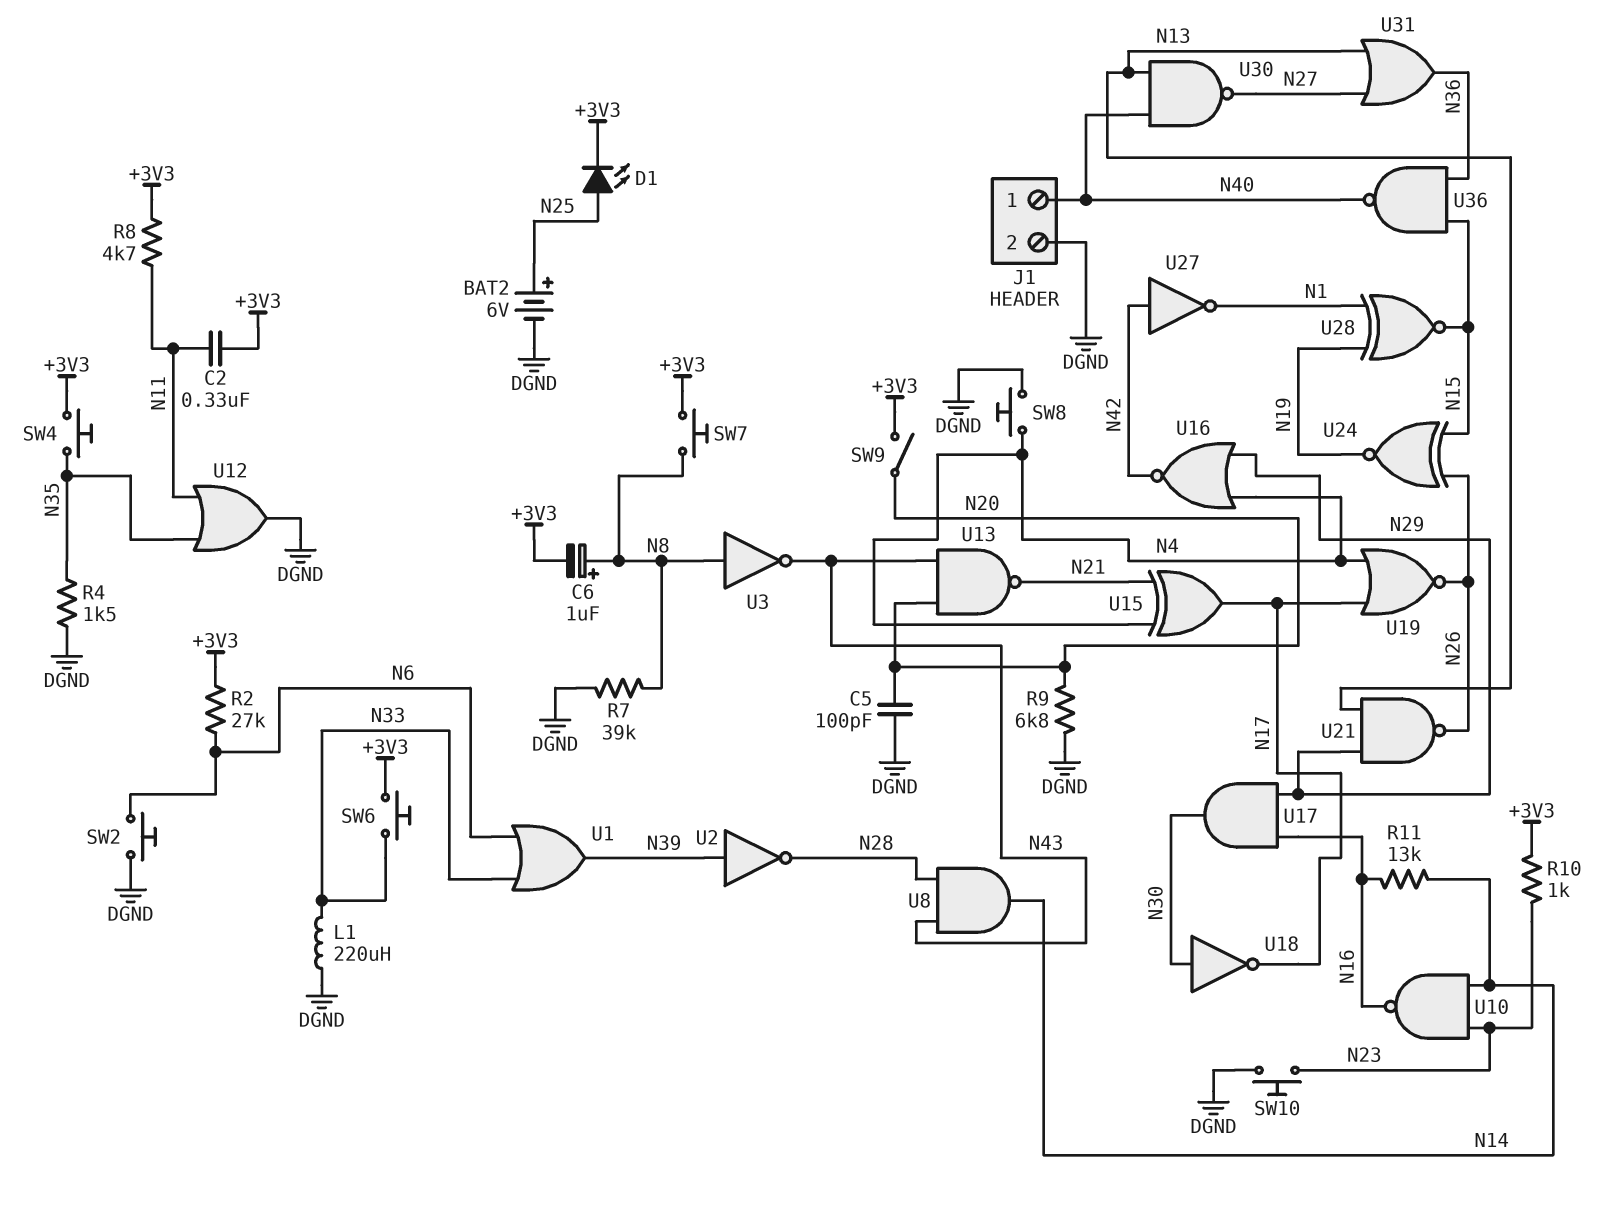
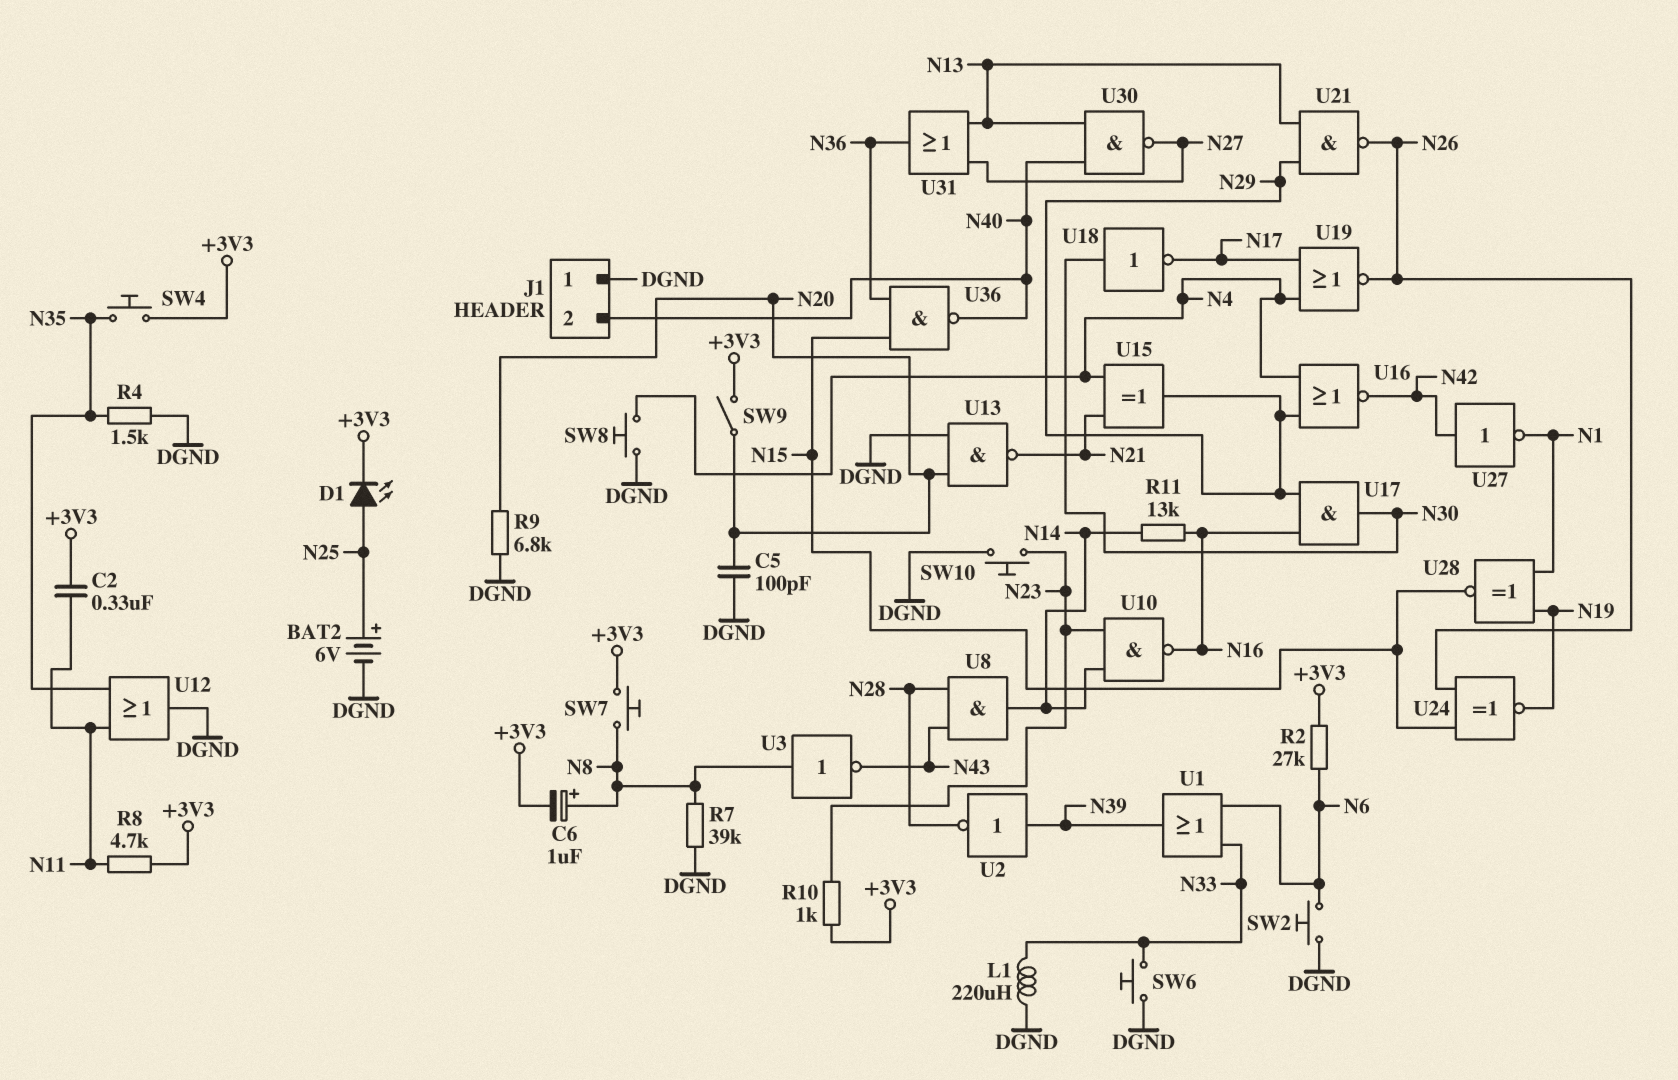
J1 pin 1: N40 -> DGND
J1 pin 2: DGND -> N40
SW6: button (+3V3, N33) -> button (DGND, N33)
U13: NAND (in N20, in N43, out N21) -> NAND (in DGND, in N20, out N21)
U15: XOR (in N4, in N21, out N17) -> XOR (in N4, in N21, out N29)

